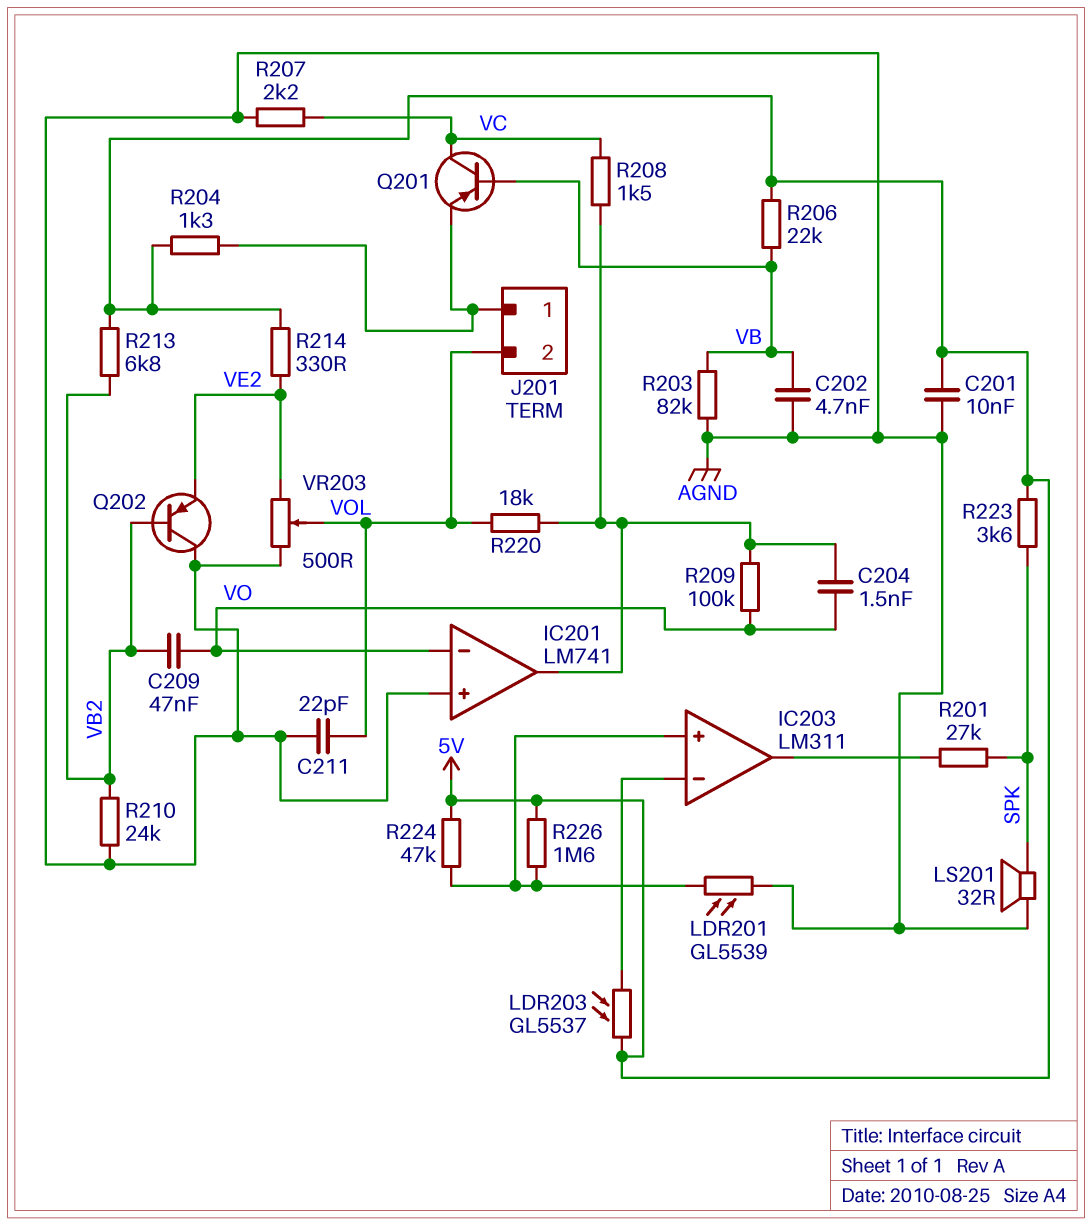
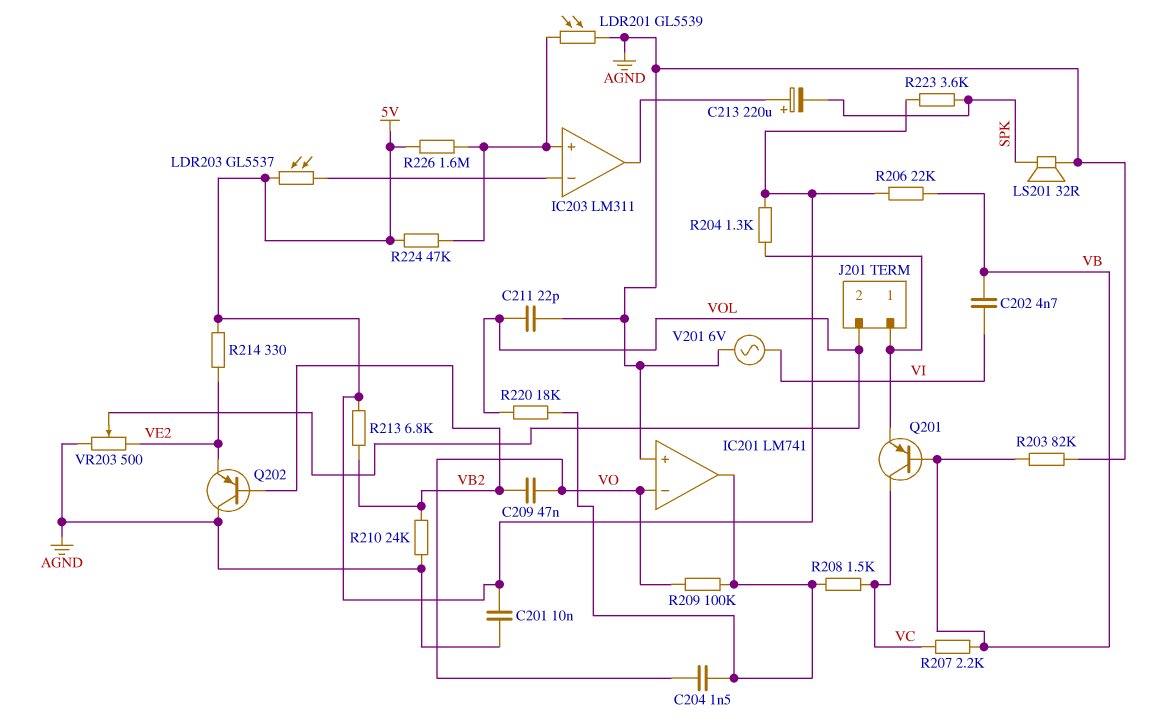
C202: 4.7nF (AGND, VB) -> 4.7nF (VB, VI)
C213: none -> 220uF (plus IC203/out, minus SPK)
R201: 27k (IC203/out, SPK) -> none
R207: 2.2k (AGND, VC) -> 2.2k (VB, VC)
V201: none -> AC 6V (AGND, VI)

